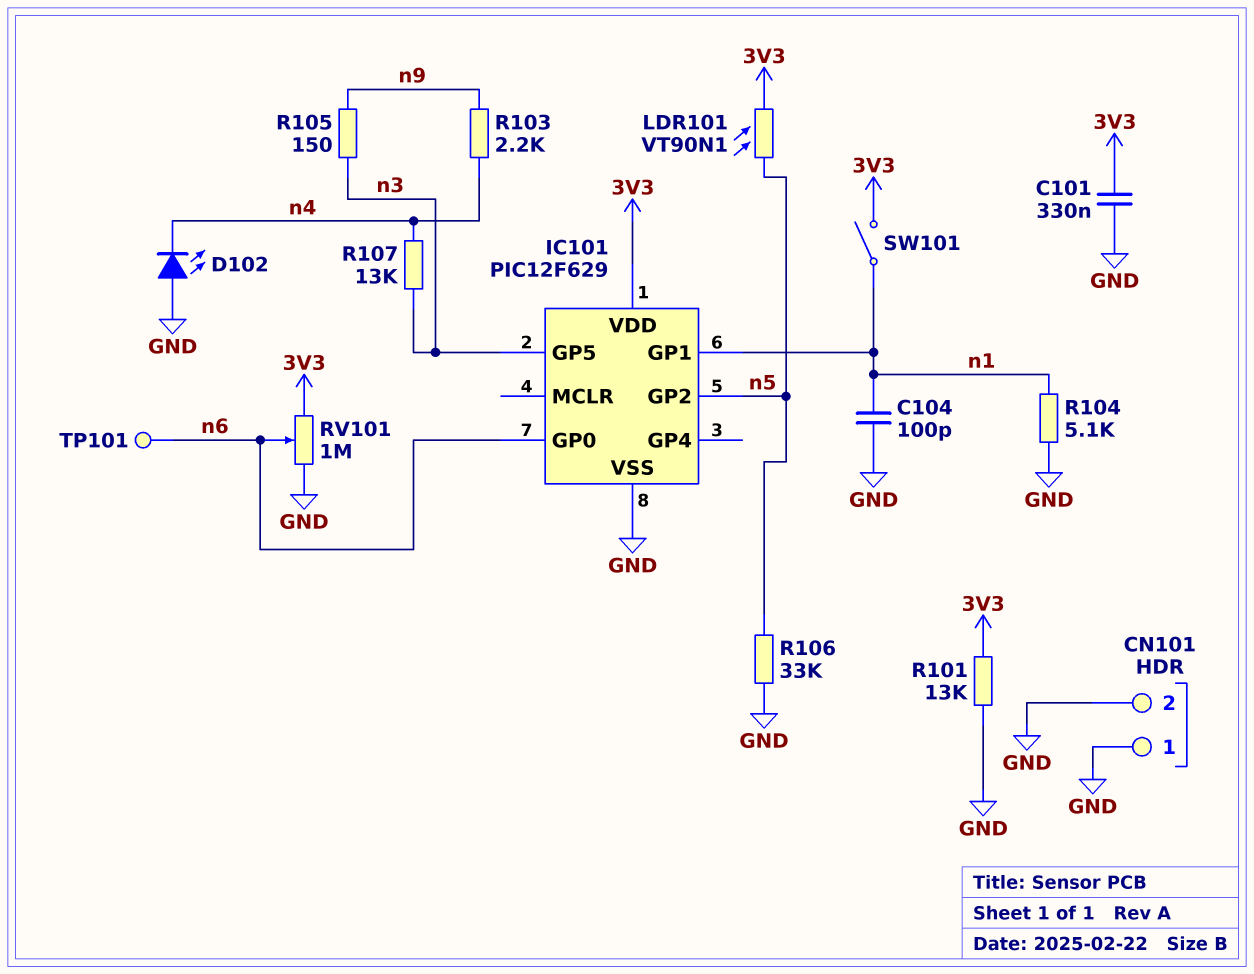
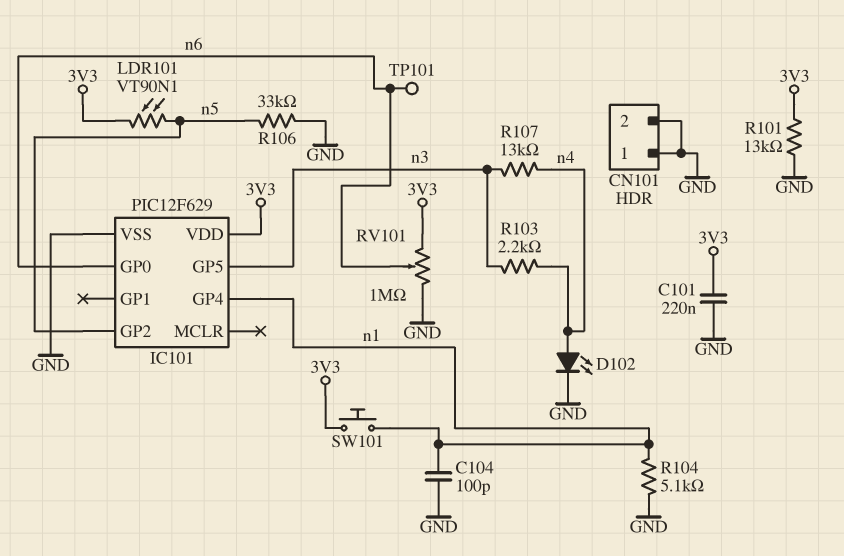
C101: 330nF (3V3, GND) -> 220nF (3V3, GND)
D102: LED (A GND, K n4) -> LED (A n4, K GND)
IC101 pin GP1: n1 -> none
IC101 pin GP4: none -> n1
R103: 2.2k (n4, n9) -> 2.2k (n3, n4)
R105: 150 (n3, n9) -> none
SW101: switch (3V3, n1) -> button (3V3, n1)

